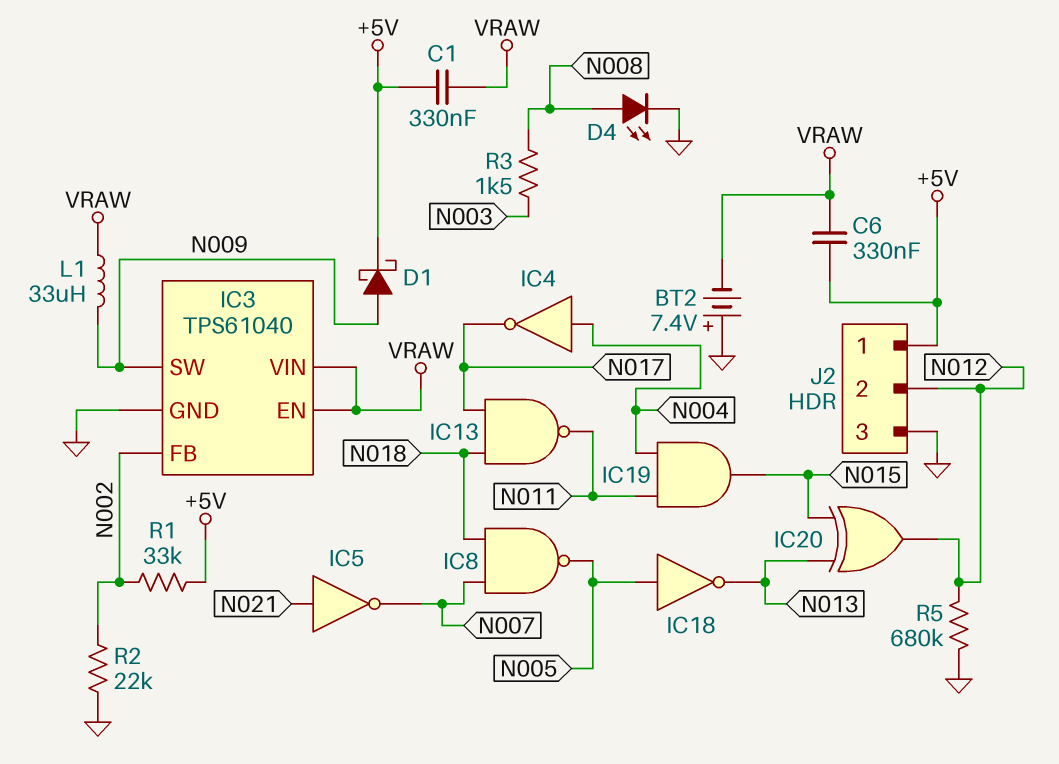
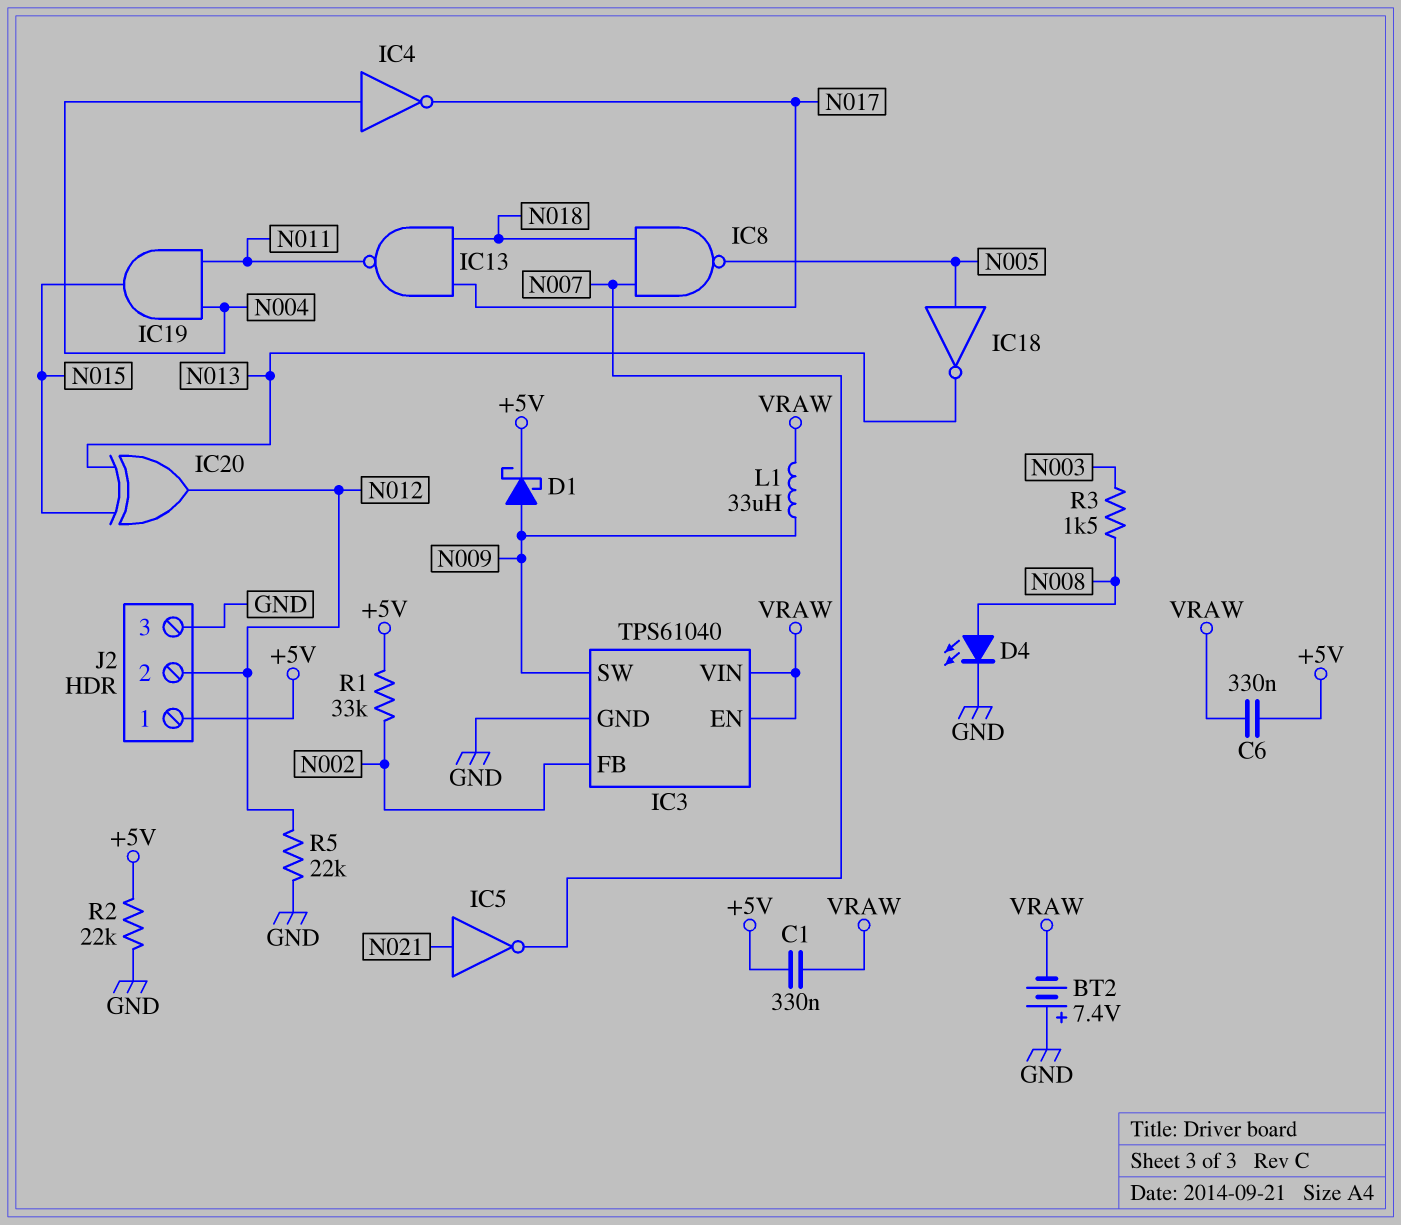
R2: 22k (GND, N002) -> 22k (+5V, GND)
R5: 680k (GND, N012) -> 22k (GND, N012)

